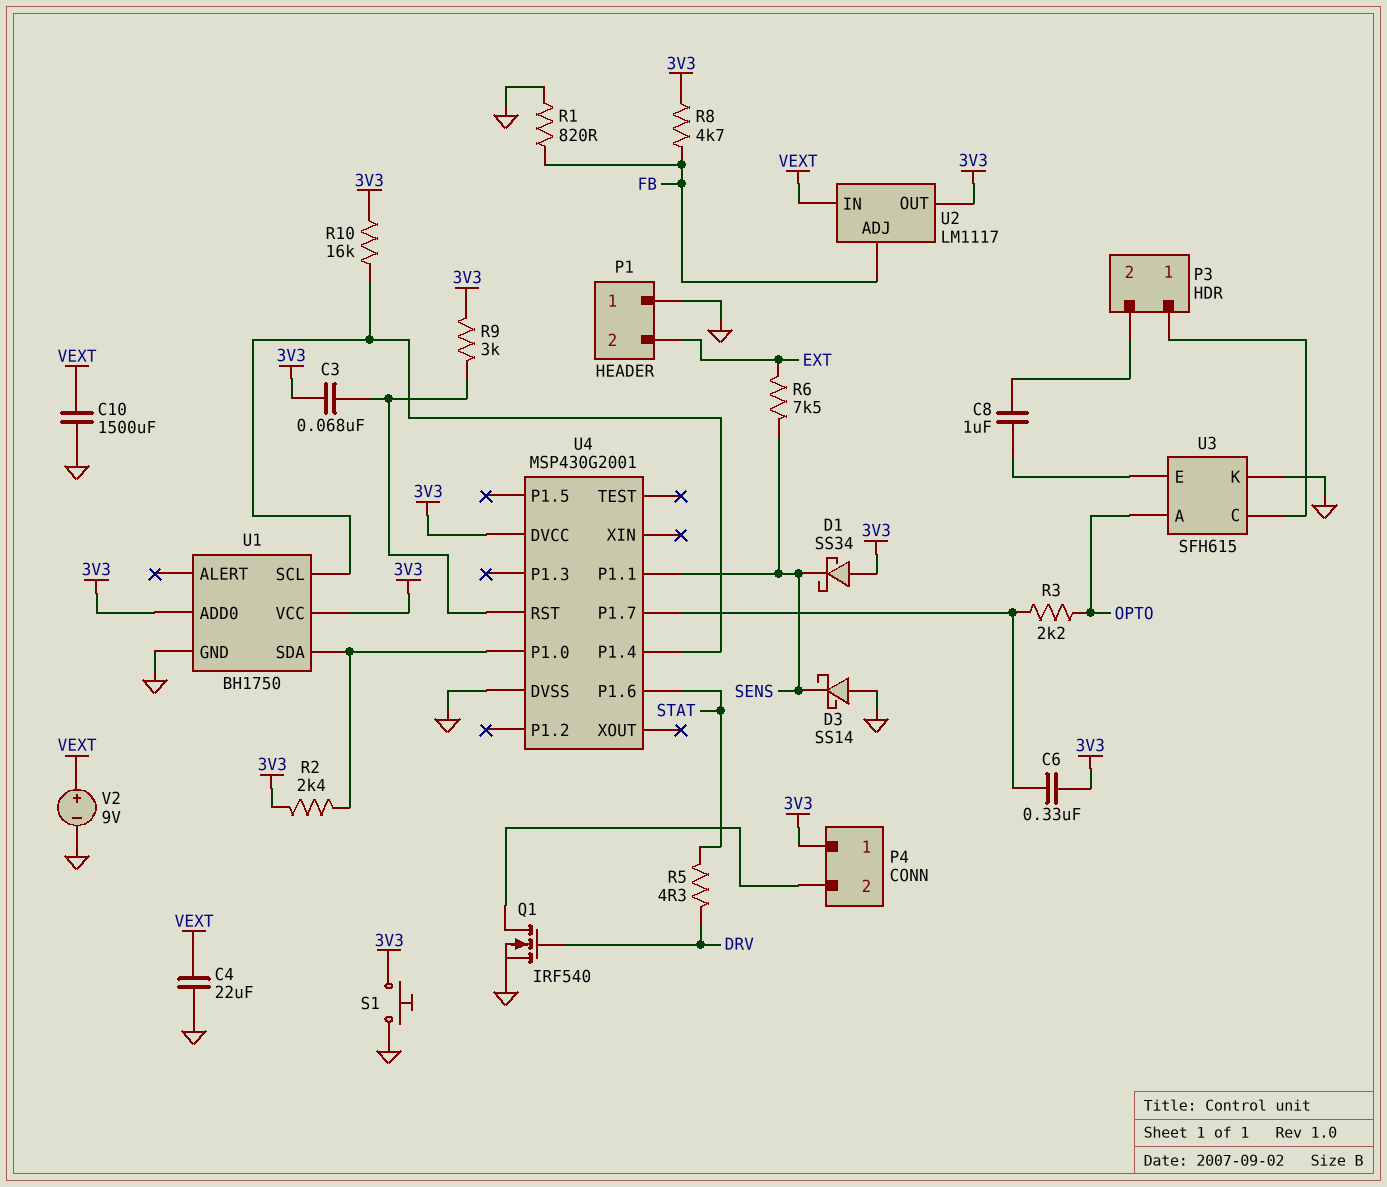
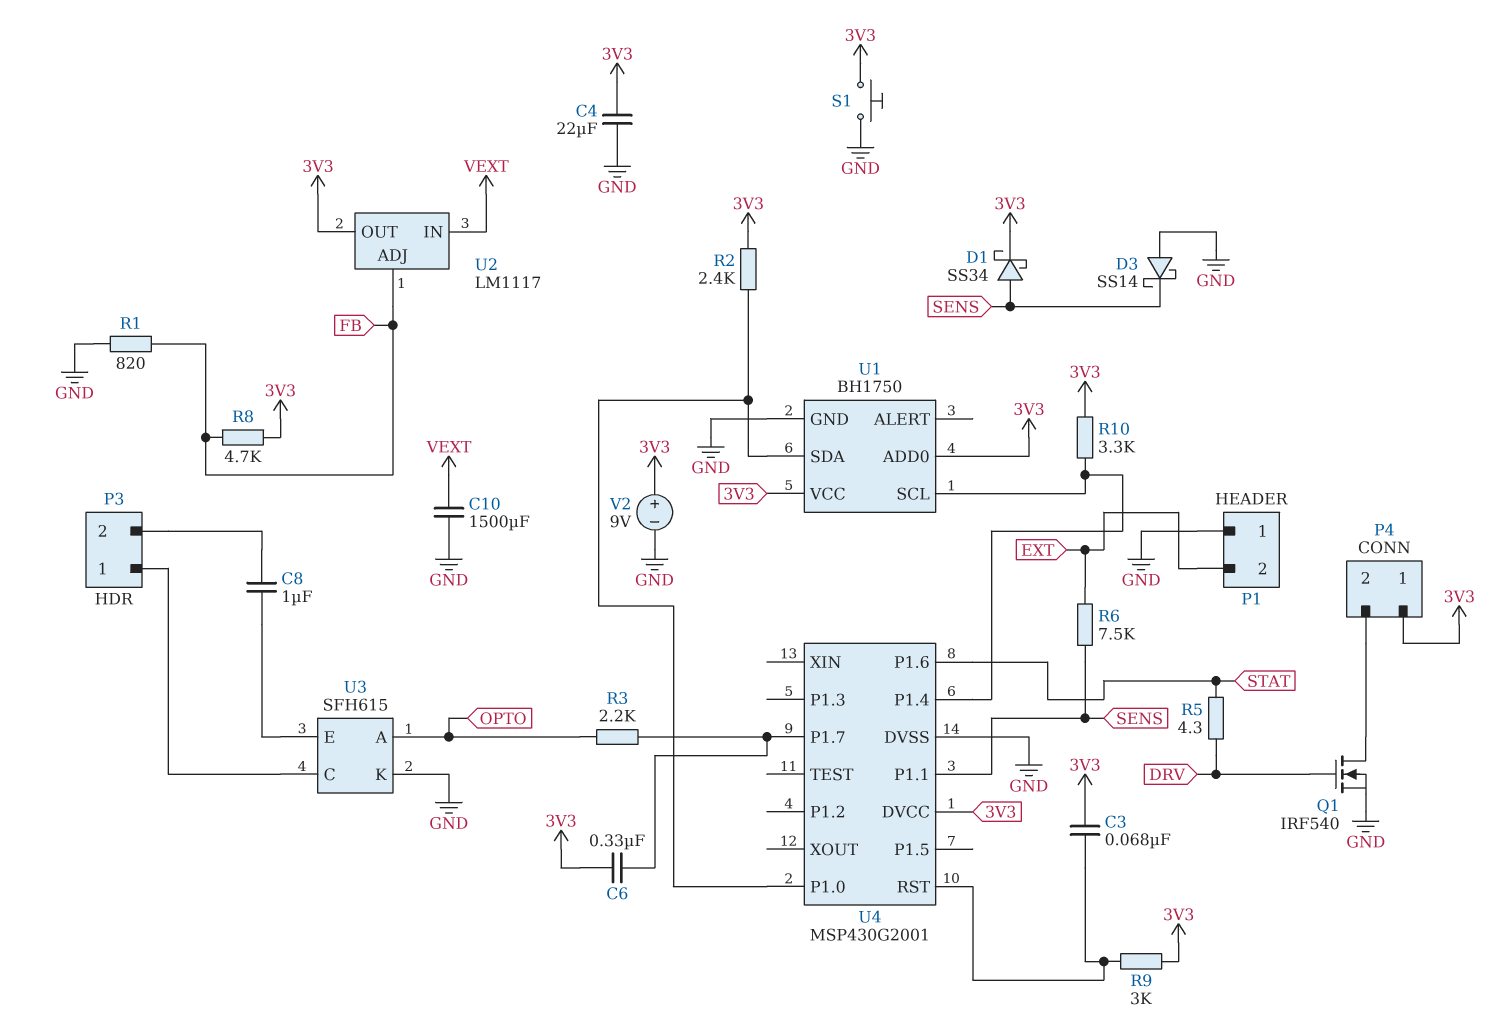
C4: 22uF (GND, VEXT) -> 22uF (3V3, GND)
D1: schottky SS34 (A 3V3, K SENS) -> schottky SS34 (A SENS, K 3V3)
R10: 16k (3V3, U1/SCL) -> 3.3k (3V3, U1/SCL)
V2: 9V (plus VEXT, minus GND) -> 9V (plus 3V3, minus GND)

